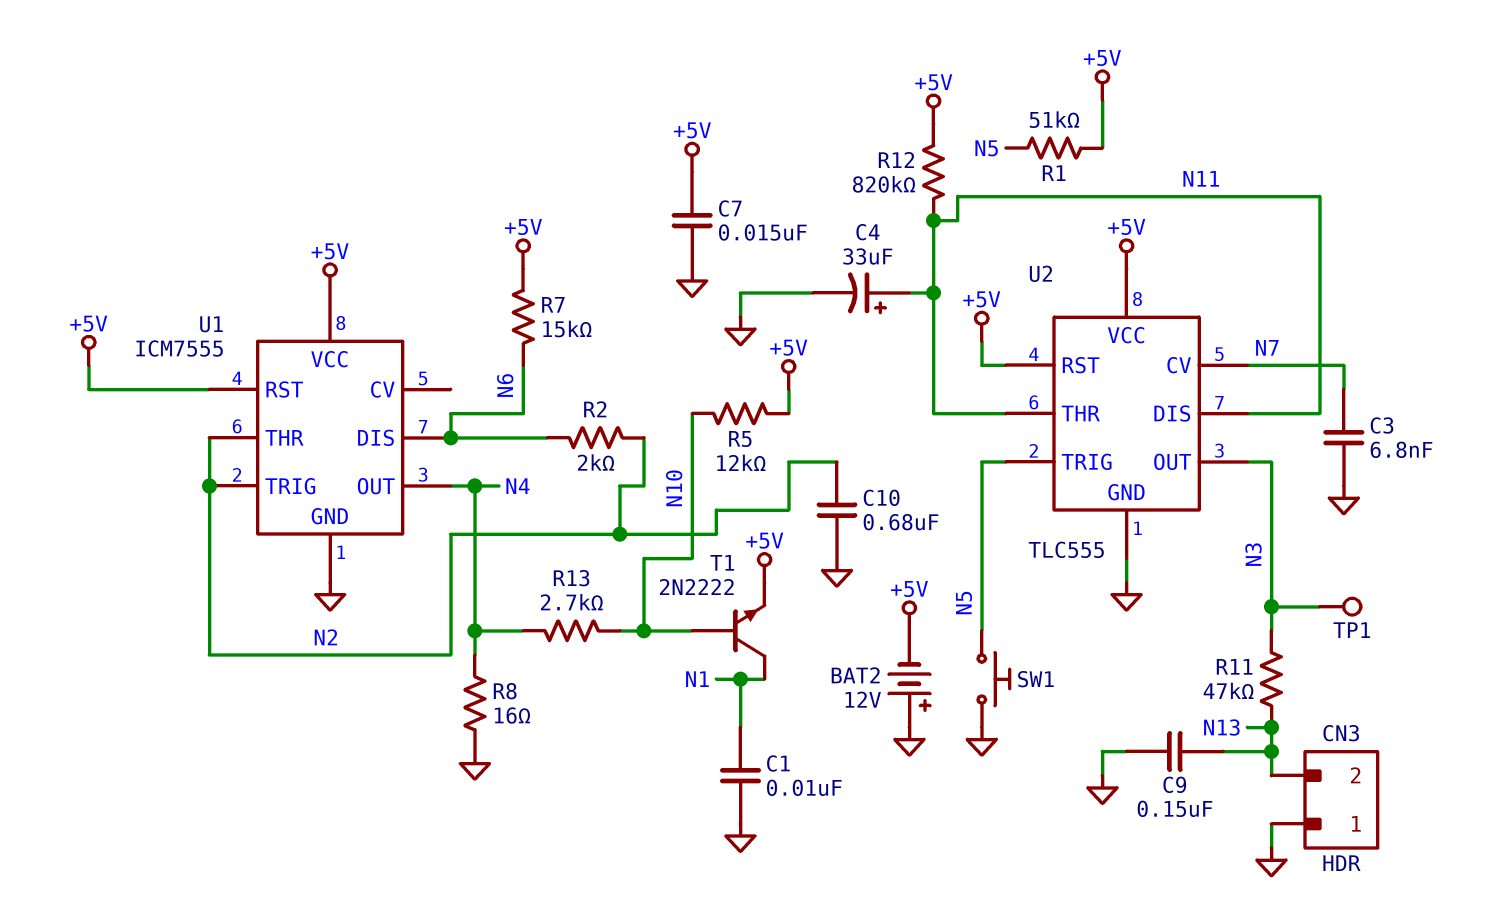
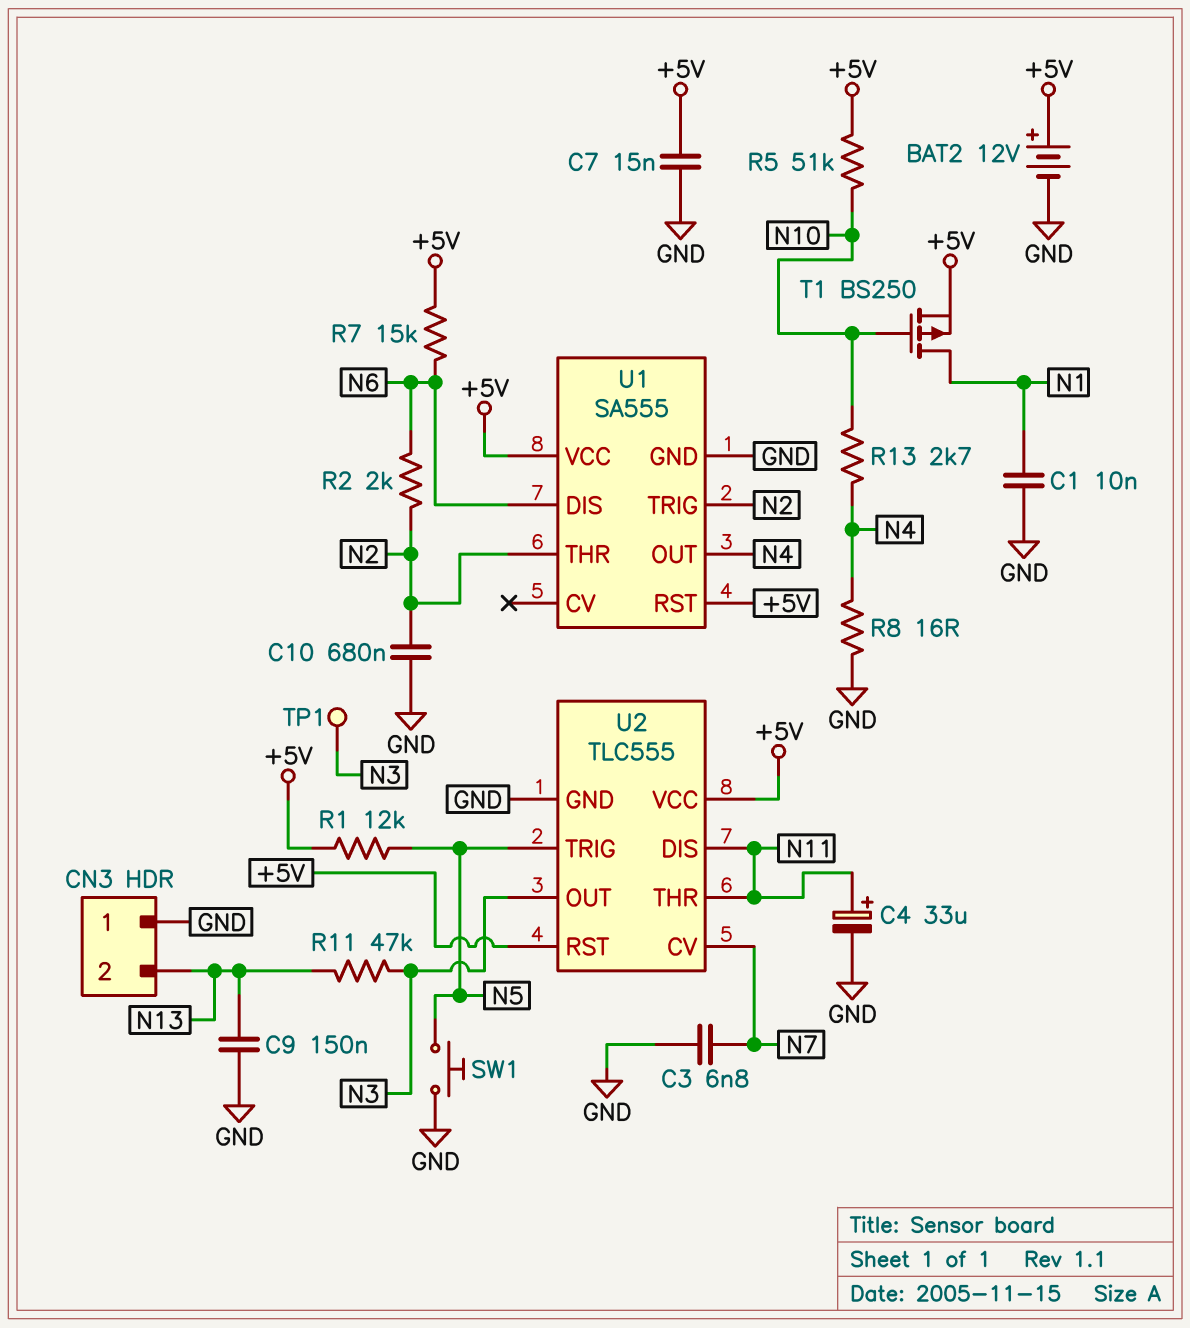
BAT2: 12V (plus GND, minus +5V) -> 12V (plus +5V, minus GND)
R1: 51k (+5V, N5) -> 12k (+5V, N5)
R5: 12k (+5V, N10) -> 51k (+5V, N10)
R12: 820k (+5V, N11) -> none
T1: NPN 2N2222 (B N10, C N1, E +5V) -> PMOS BS250 (G N10, D N1, S +5V)
U1: ICM7555 -> SA555

